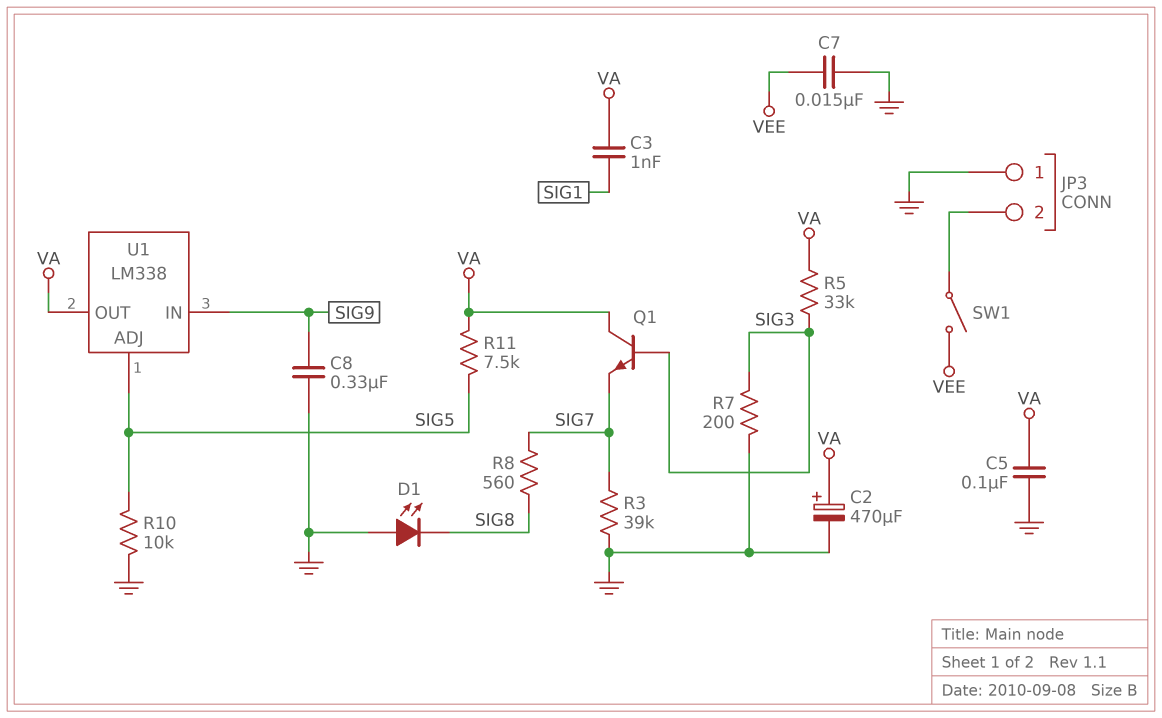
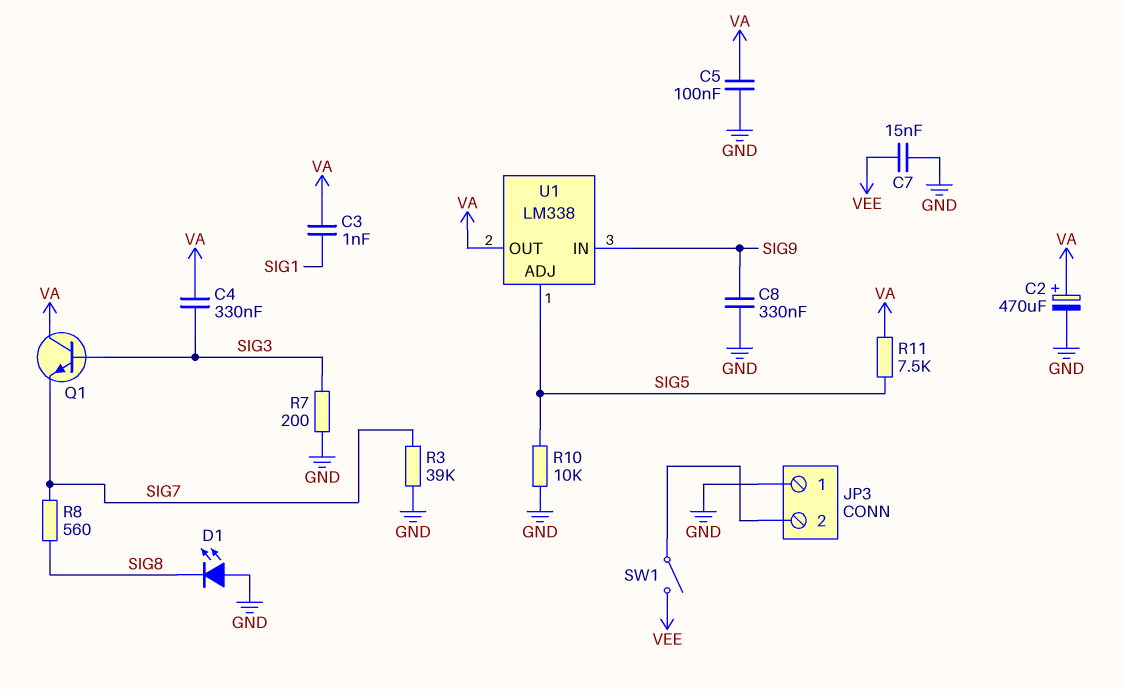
C4: none -> 330nF (SIG3, VA)
R5: 33k (SIG3, VA) -> none

